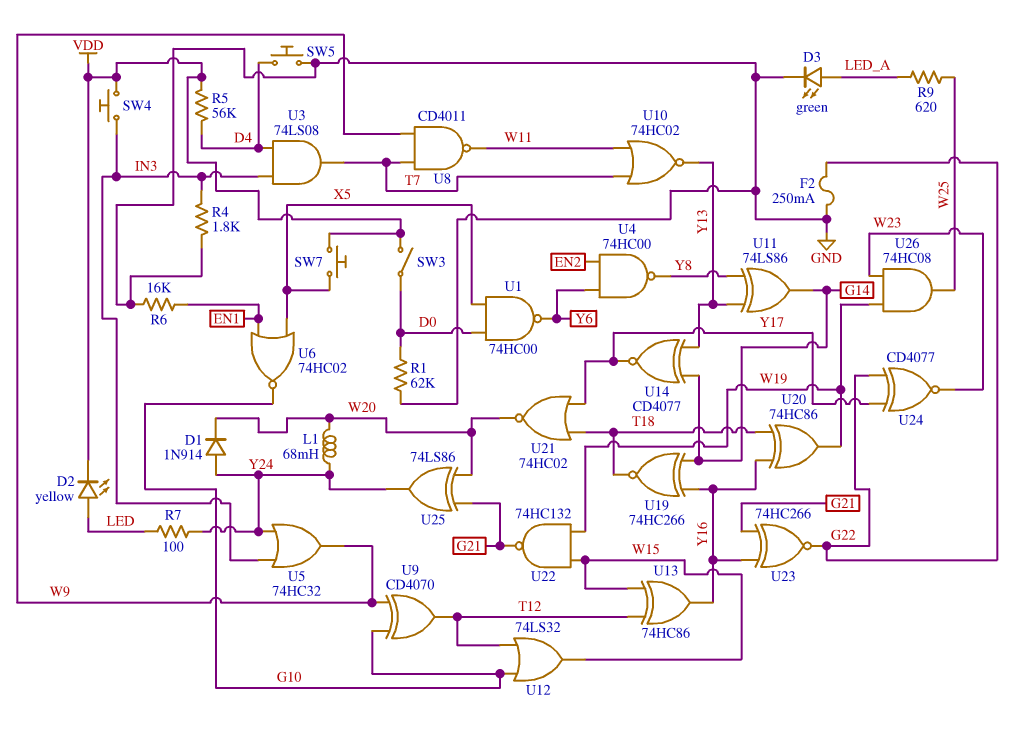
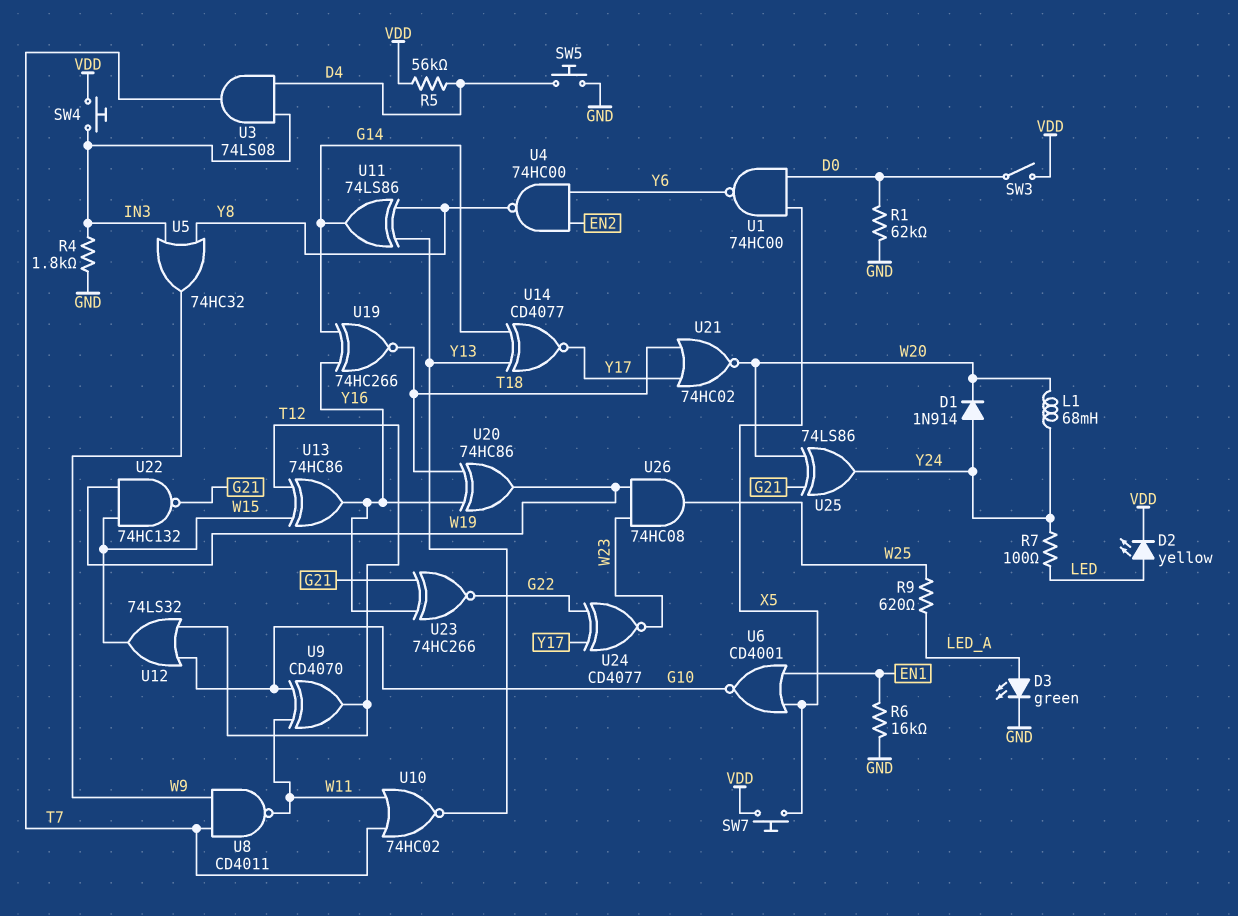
F2: 250mA (G22, GND) -> none
U5: OR 74HC32 (in IN3, in Y24, out W9) -> OR 74HC32 (in IN3, in Y8, out W9)
U6: NOR 74HC02 (in EN1, in X5, out G10) -> NOR CD4001 (in EN1, in X5, out G10)
U9: XOR CD4070 (in G10, in W9, out T12) -> XOR CD4070 (in G10, in W11, out T12)

